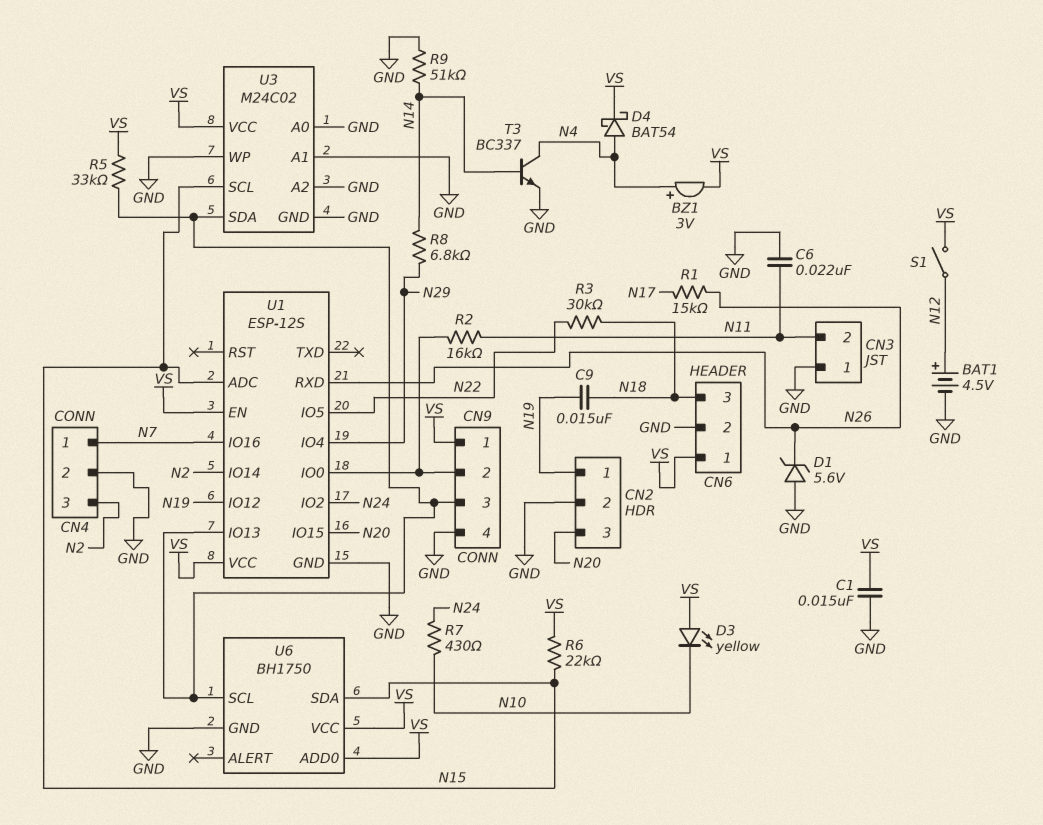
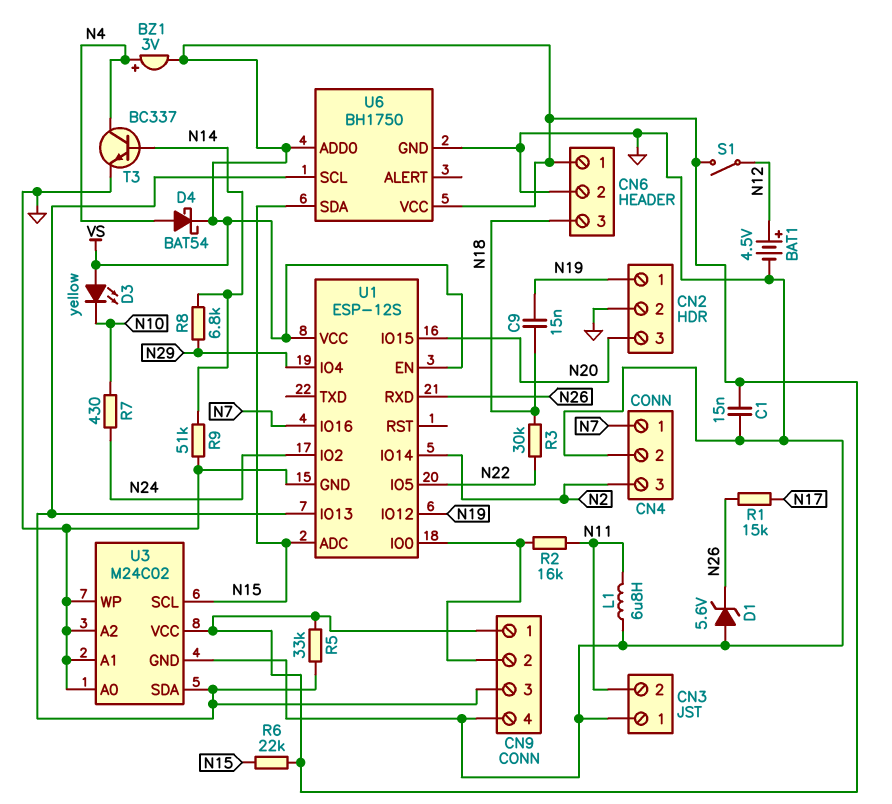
C6: 22nF (GND, N11) -> none
L1: none -> 6.8uH (GND, N11)

